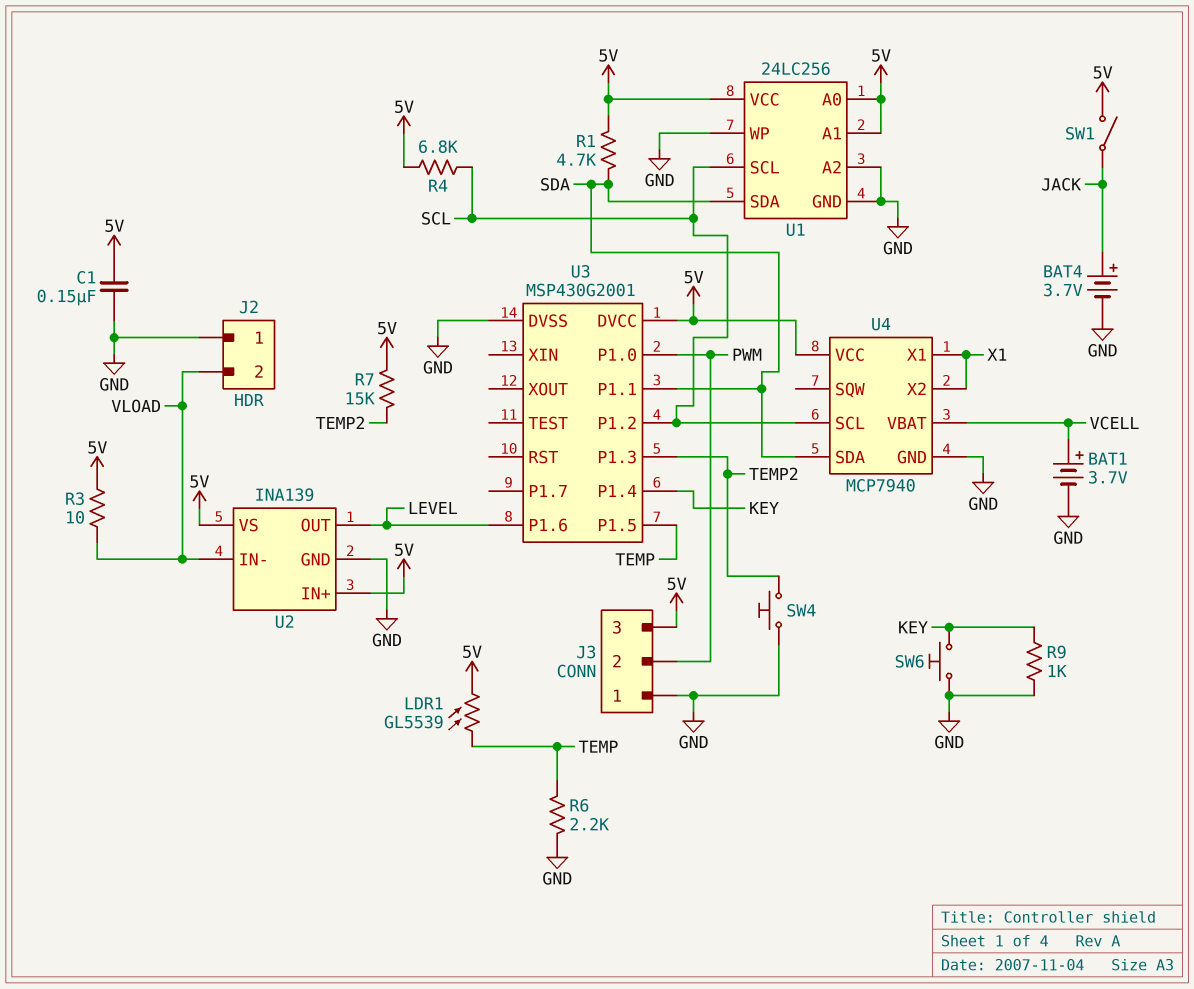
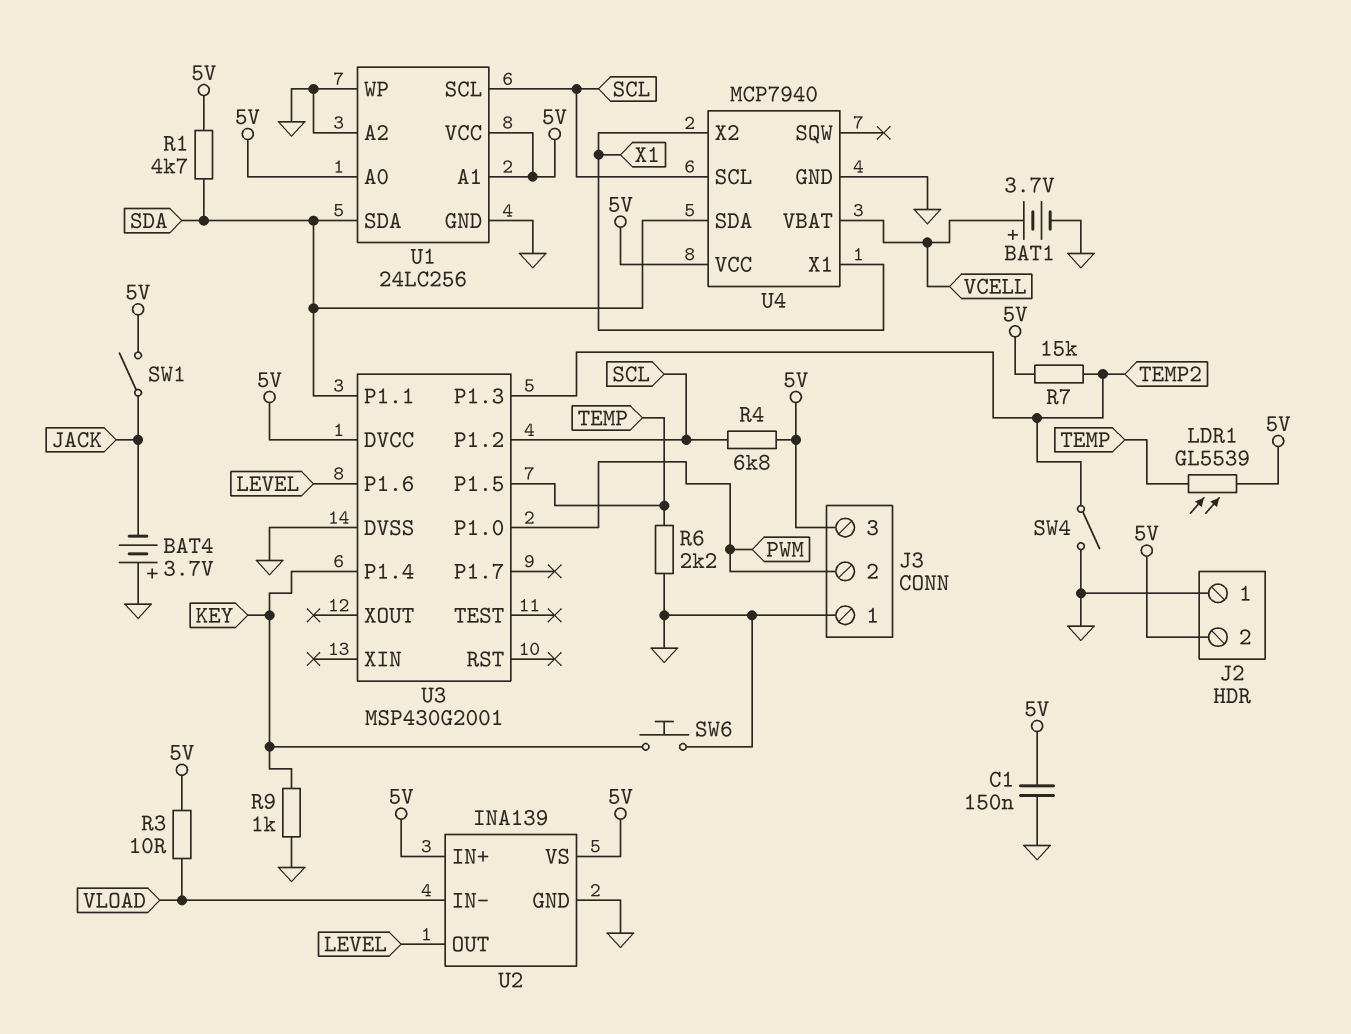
BAT4: 3.7V (plus JACK, minus GND) -> 3.7V (plus GND, minus JACK)
J2 pin 2: VLOAD -> 5V
SW4: button (GND, TEMP2) -> switch (GND, TEMP2)

